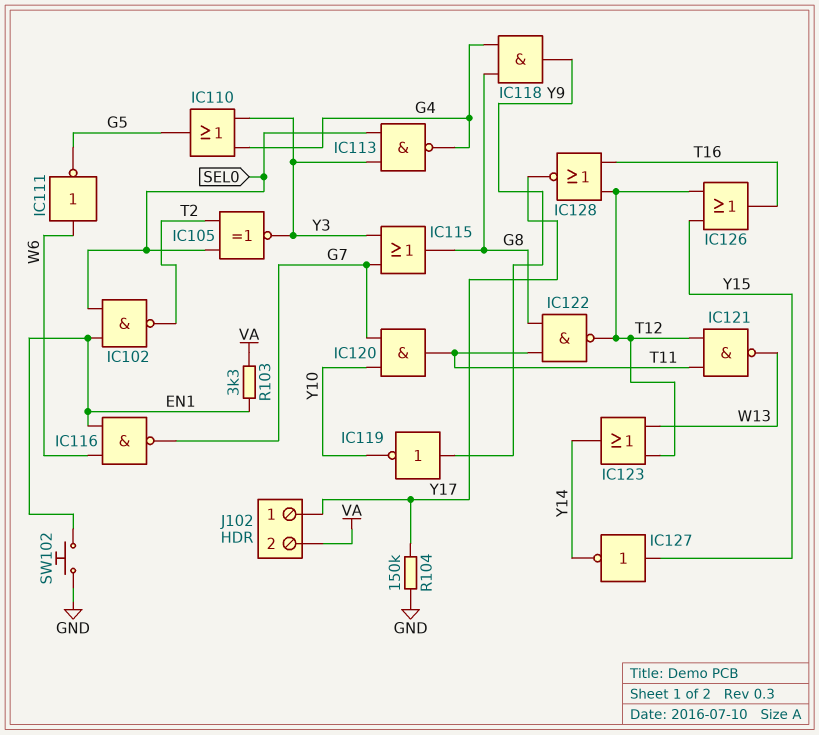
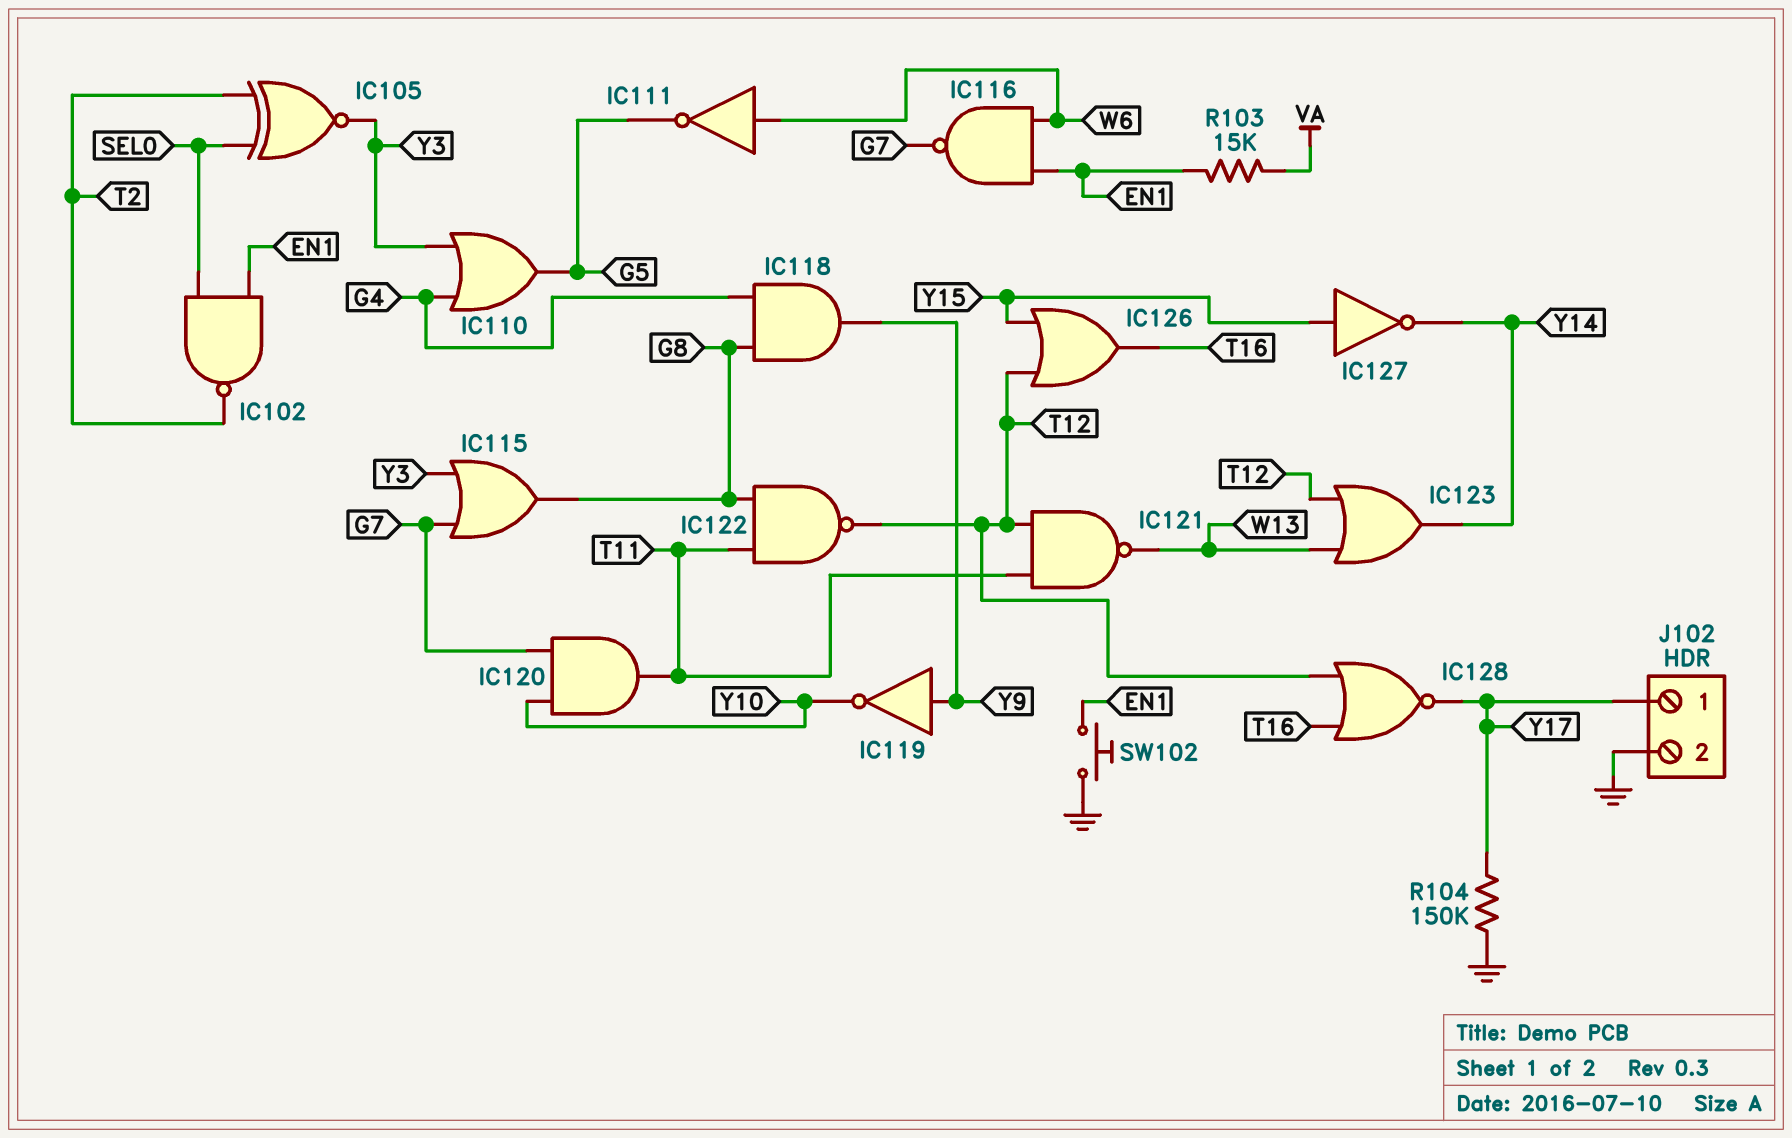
IC113: NAND (in SEL0, in Y3, out G4) -> none
J102 pin 2: VA -> GND
R103: 3.3k (EN1, VA) -> 15k (EN1, VA)

